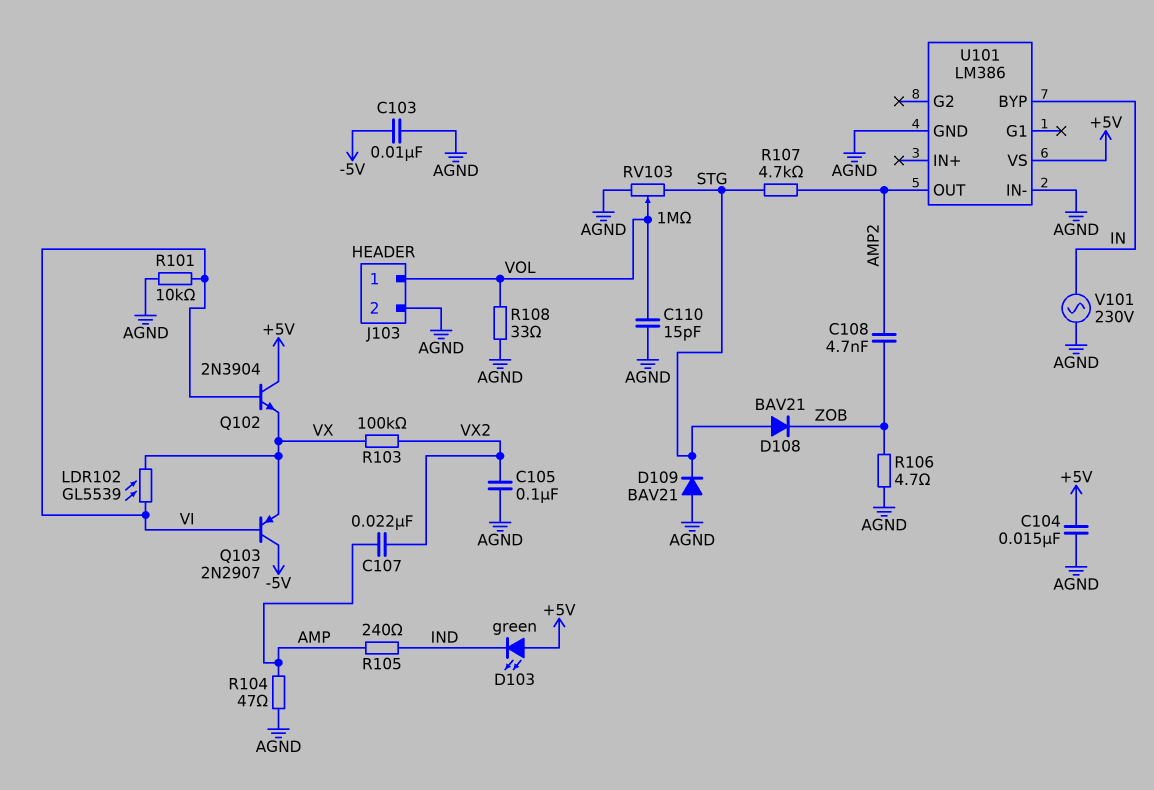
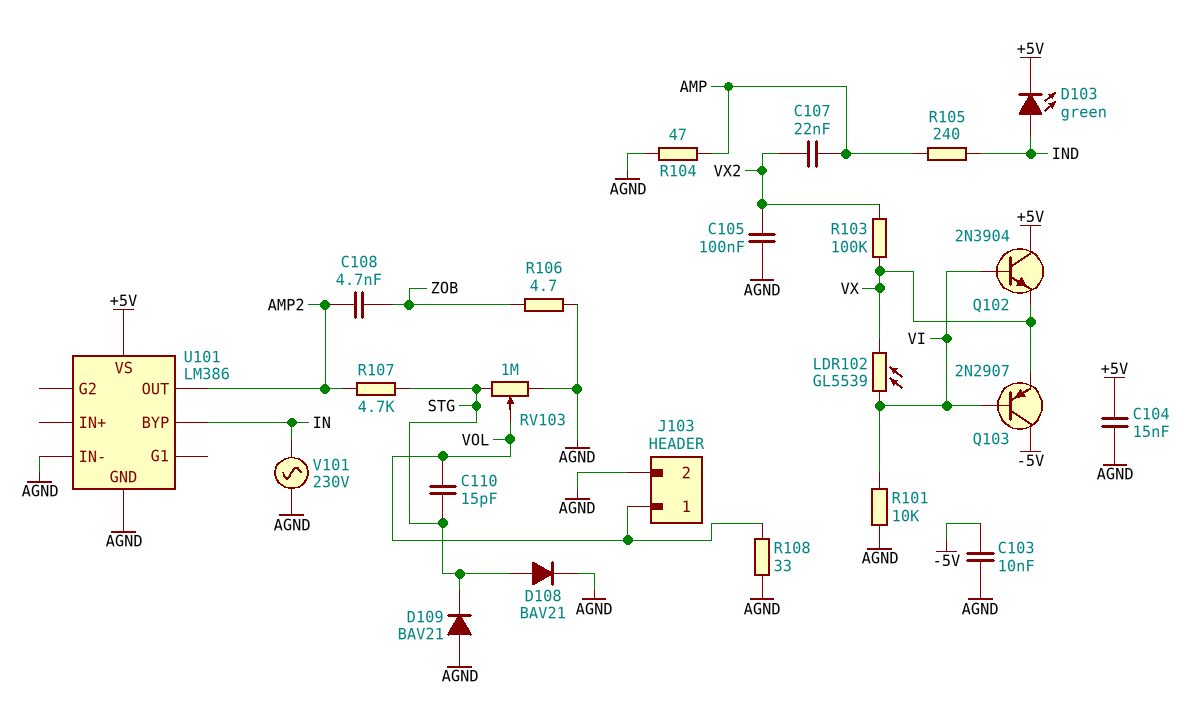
C110: 15pF (AGND, VOL) -> 15pF (STG, VOL)
D103: LED green (A +5V, K IND) -> LED green (A IND, K +5V)
D108: diode BAV21 (A STG, K ZOB) -> diode BAV21 (A STG, K AGND)

